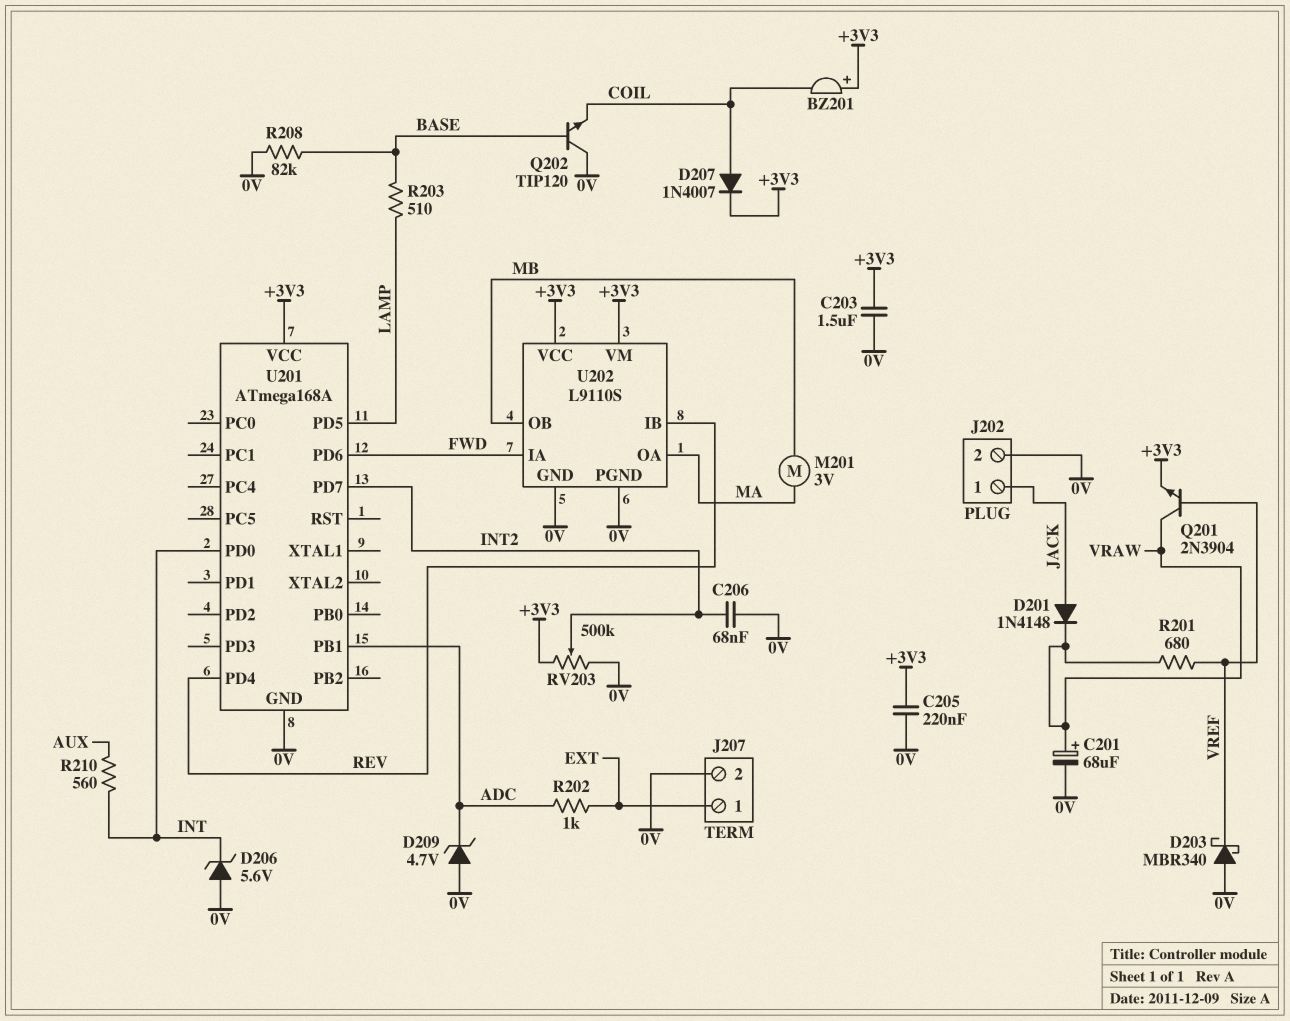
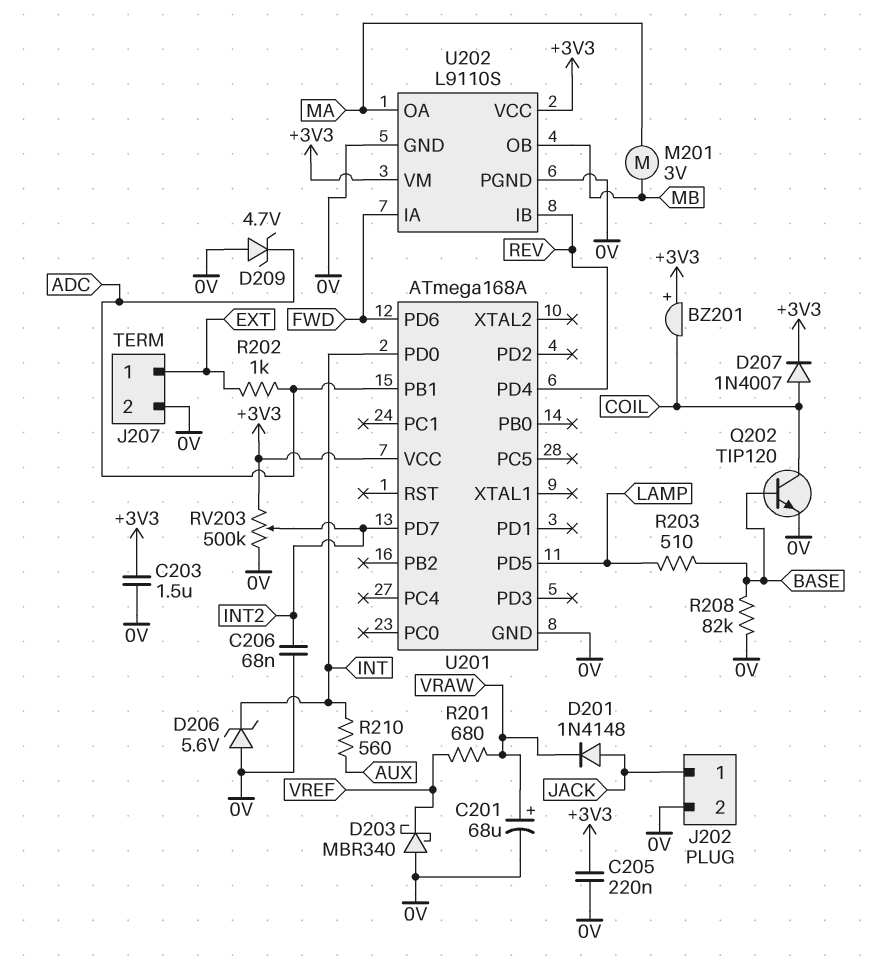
Q201: NPN 2N3904 (B VREF, C VRAW, E +3V3) -> none
Q202: NPN TIP120 (B BASE, C 0V, E COIL) -> NPN TIP120 (B BASE, C COIL, E 0V)

